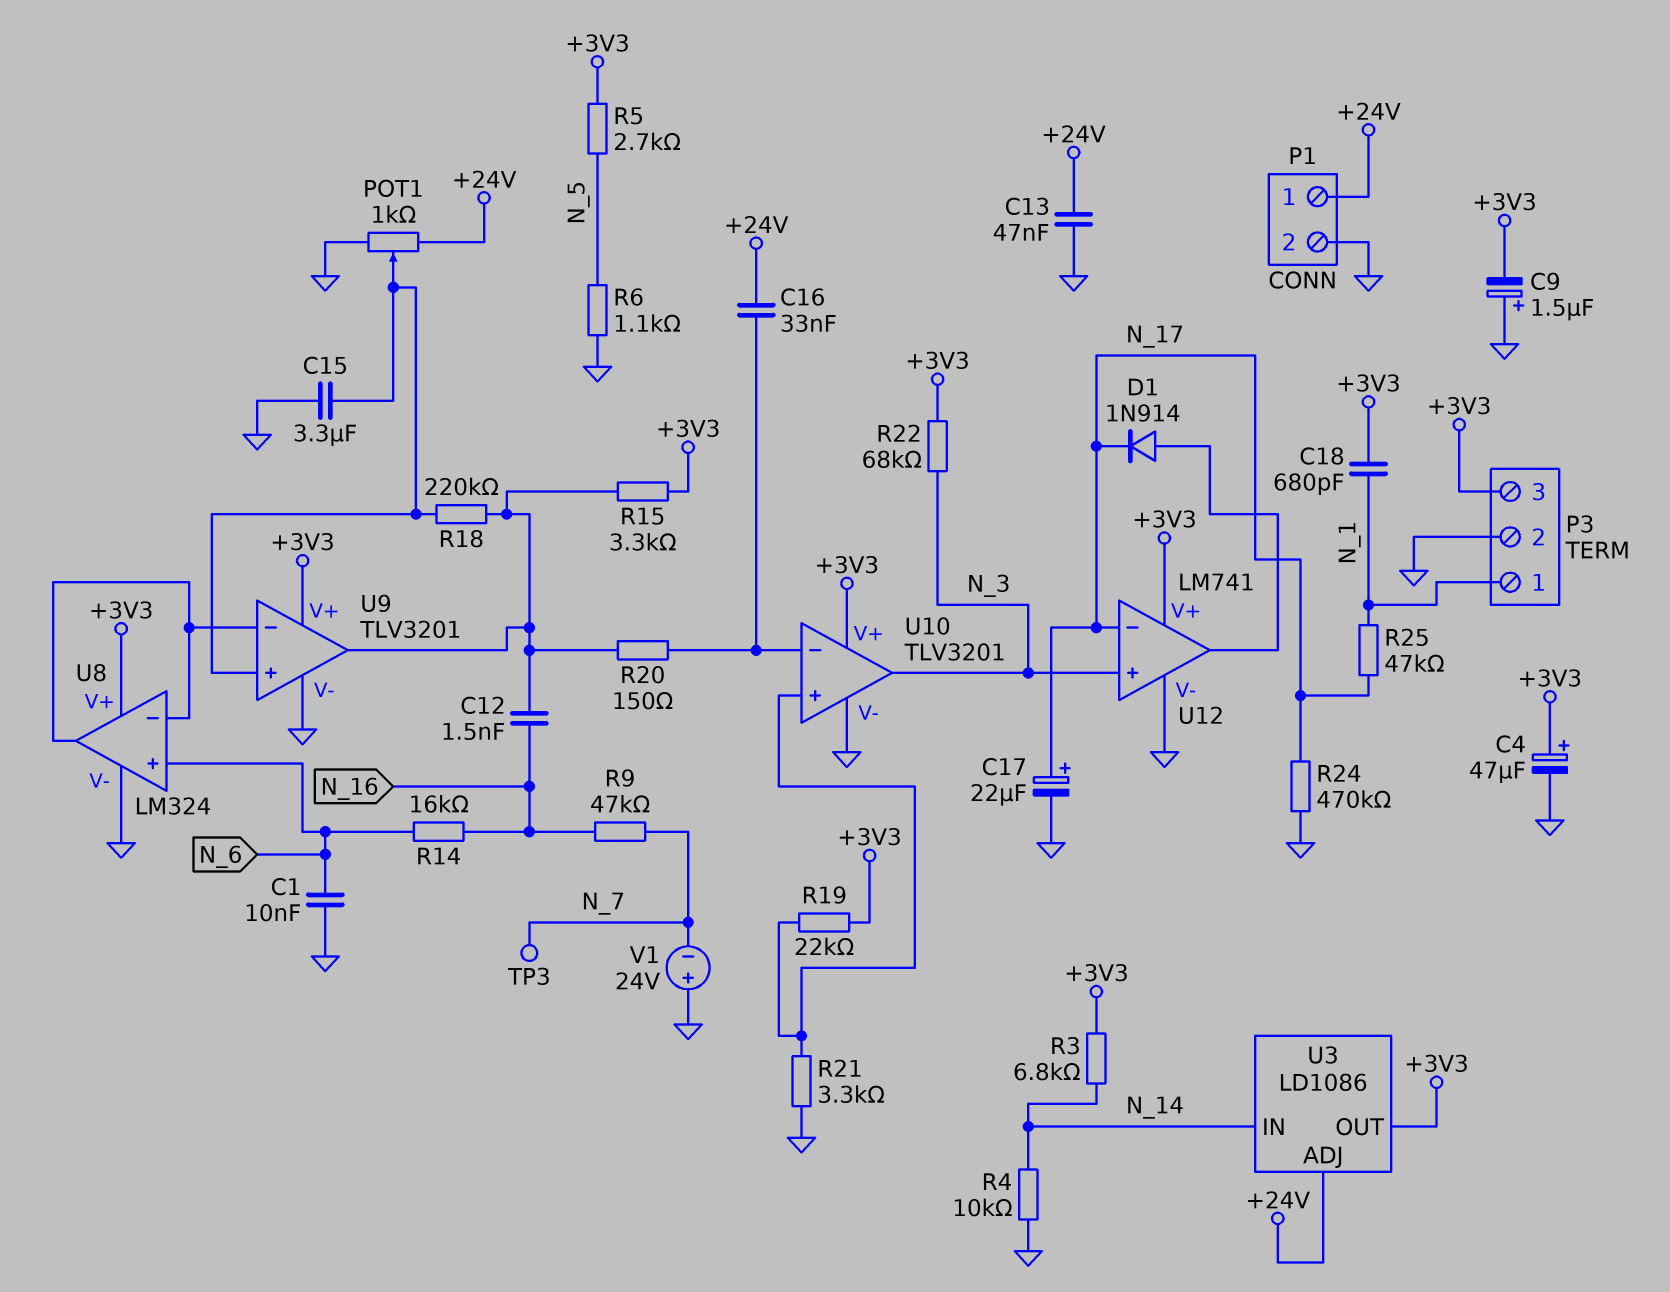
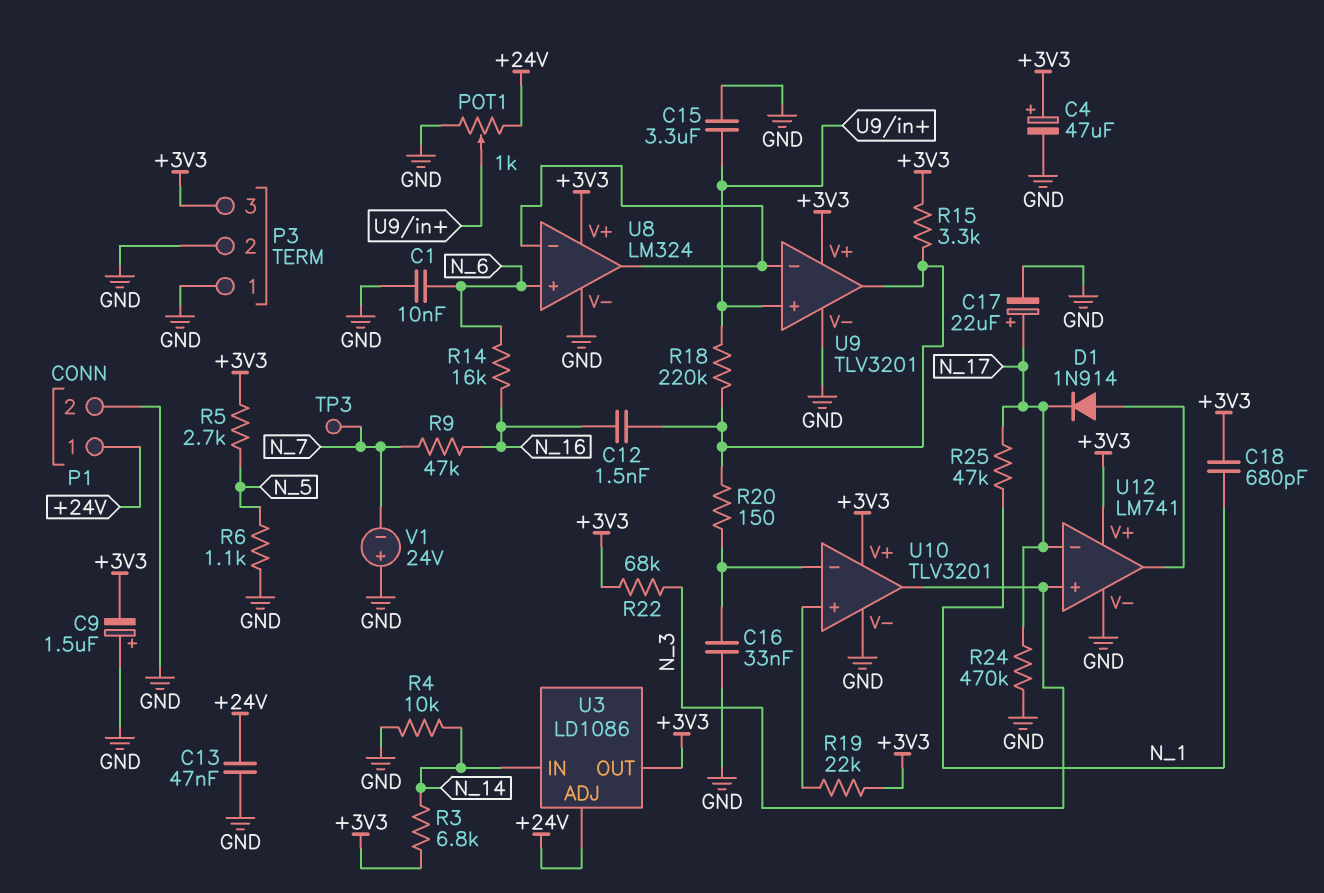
C16: 33nF (+24V, U10/in-) -> 33nF (GND, U10/in-)
P3 pin 1: N_1 -> GND
R21: 3.3k (GND, U10/in+) -> none

